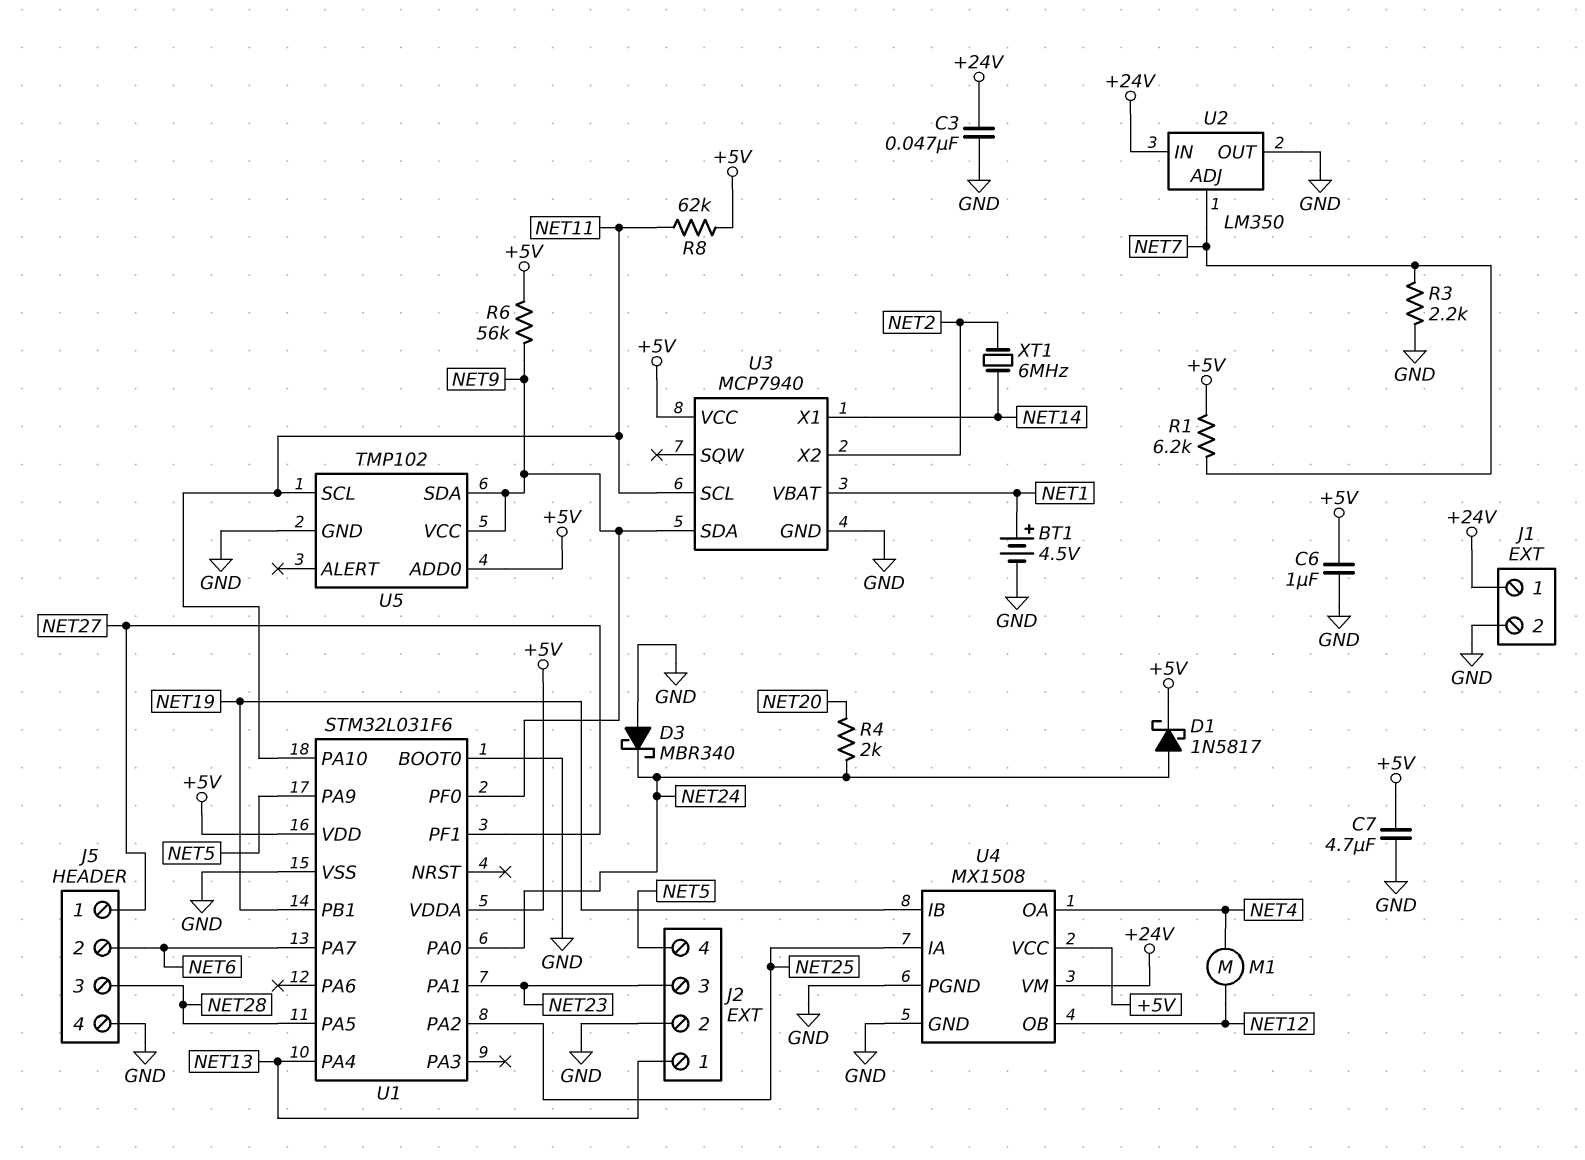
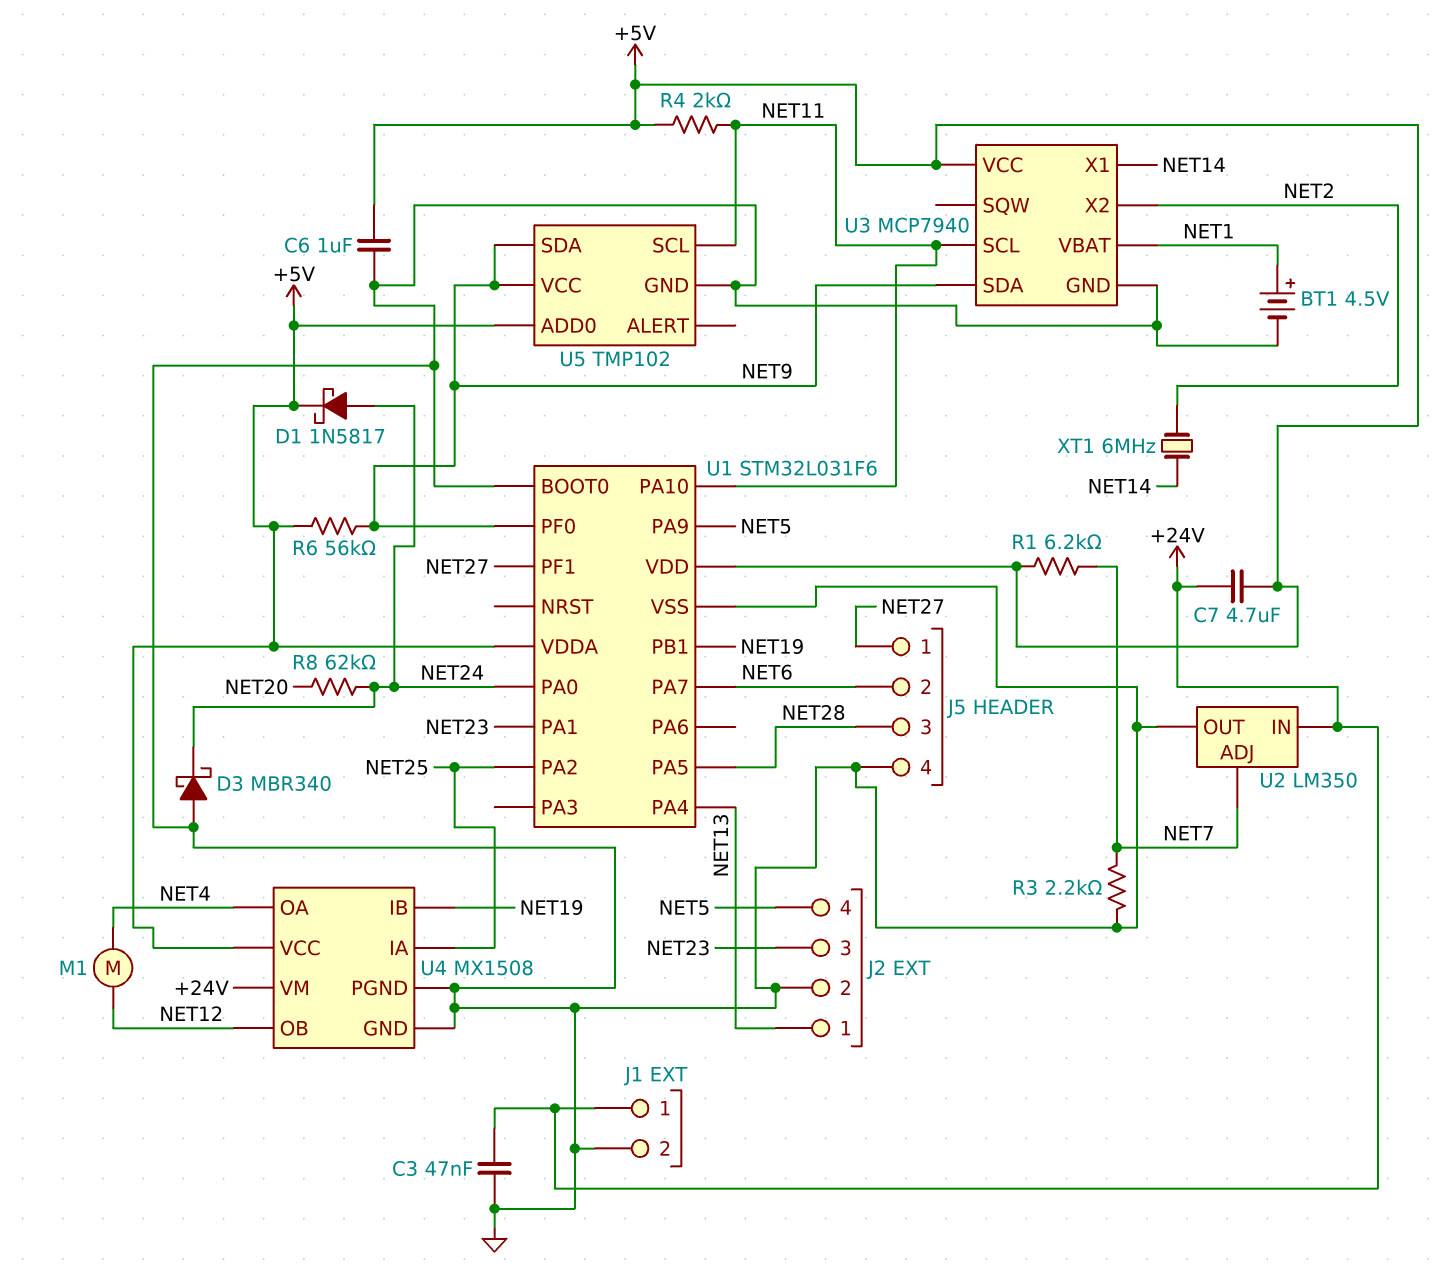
C7: 4.7uF (+5V, GND) -> 4.7uF (+5V, +24V)
R4: 2k (NET20, NET24) -> 2k (+5V, NET11)
R8: 62k (+5V, NET11) -> 62k (NET20, NET24)

